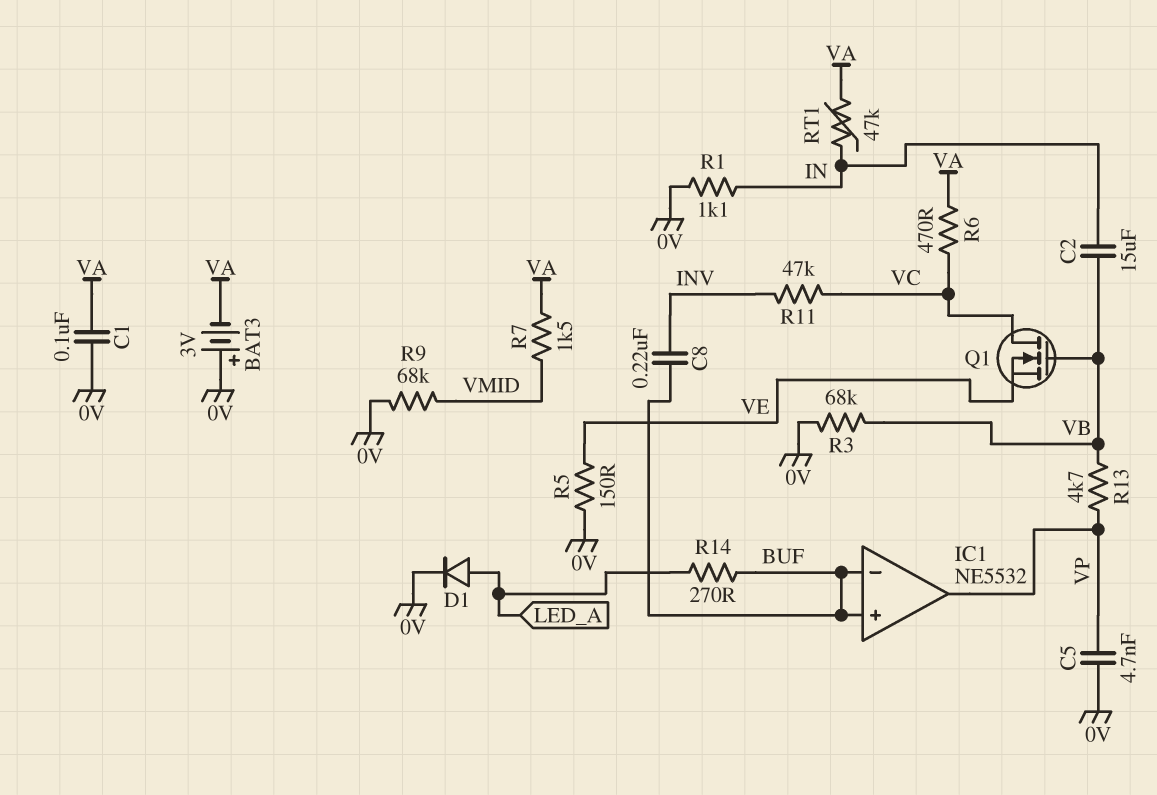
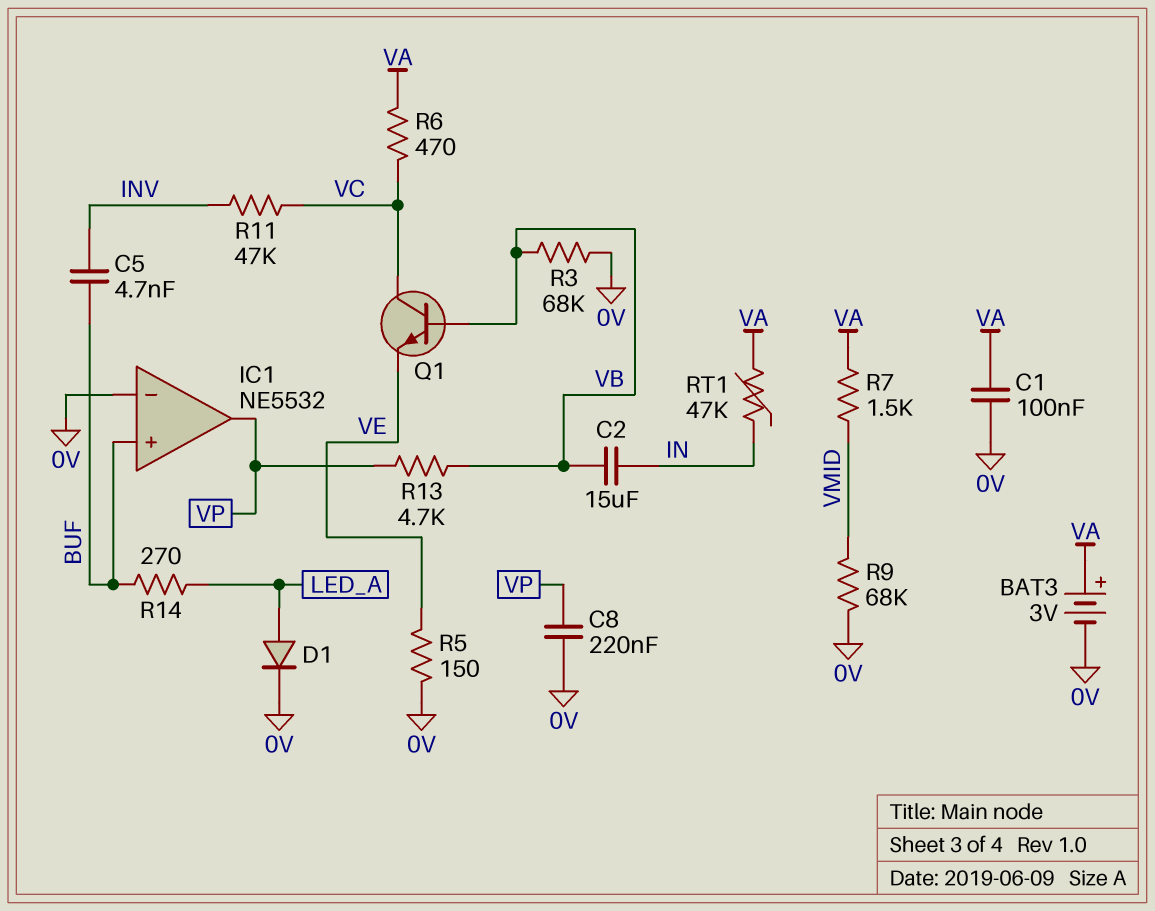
BAT3: 3V (plus 0V, minus VA) -> 3V (plus VA, minus 0V)
C5: 4.7nF (0V, VP) -> 4.7nF (BUF, INV)
C8: 220nF (BUF, INV) -> 220nF (0V, VP)
IC1 pin in-: BUF -> 0V
Q1: NMOS (G VB, D VC, S VE) -> NPN (B VB, C VC, E VE)
R1: 1.1k (0V, IN) -> none

